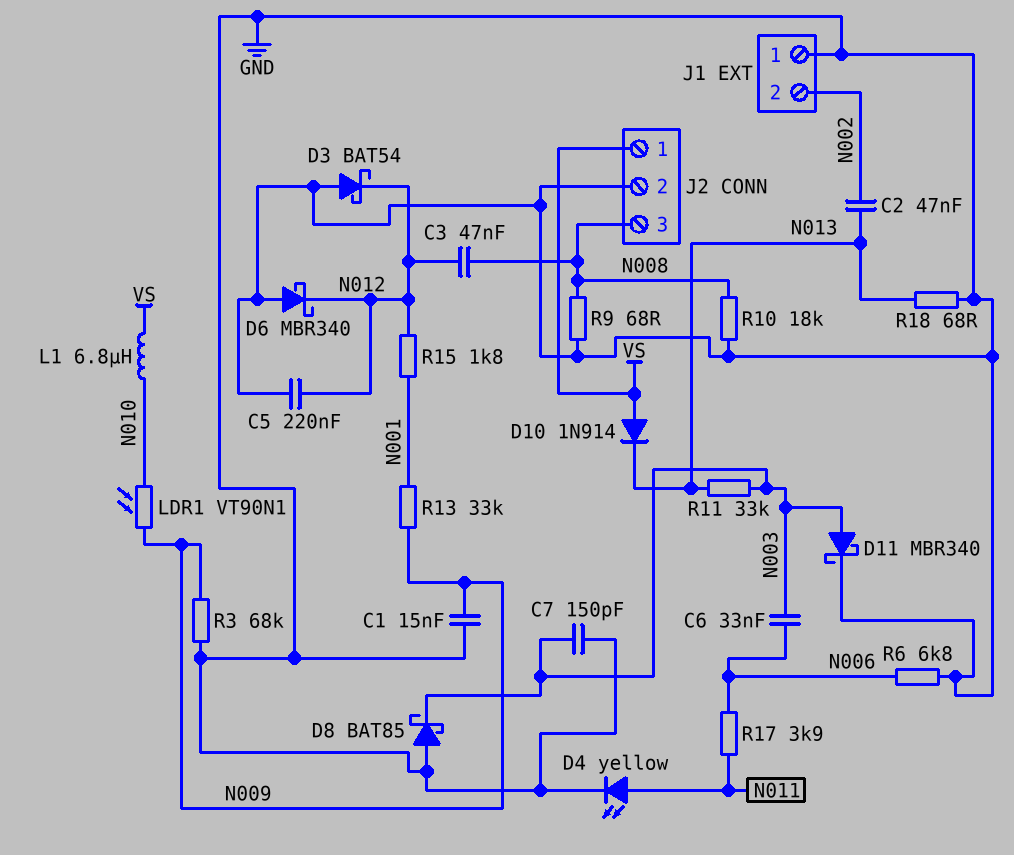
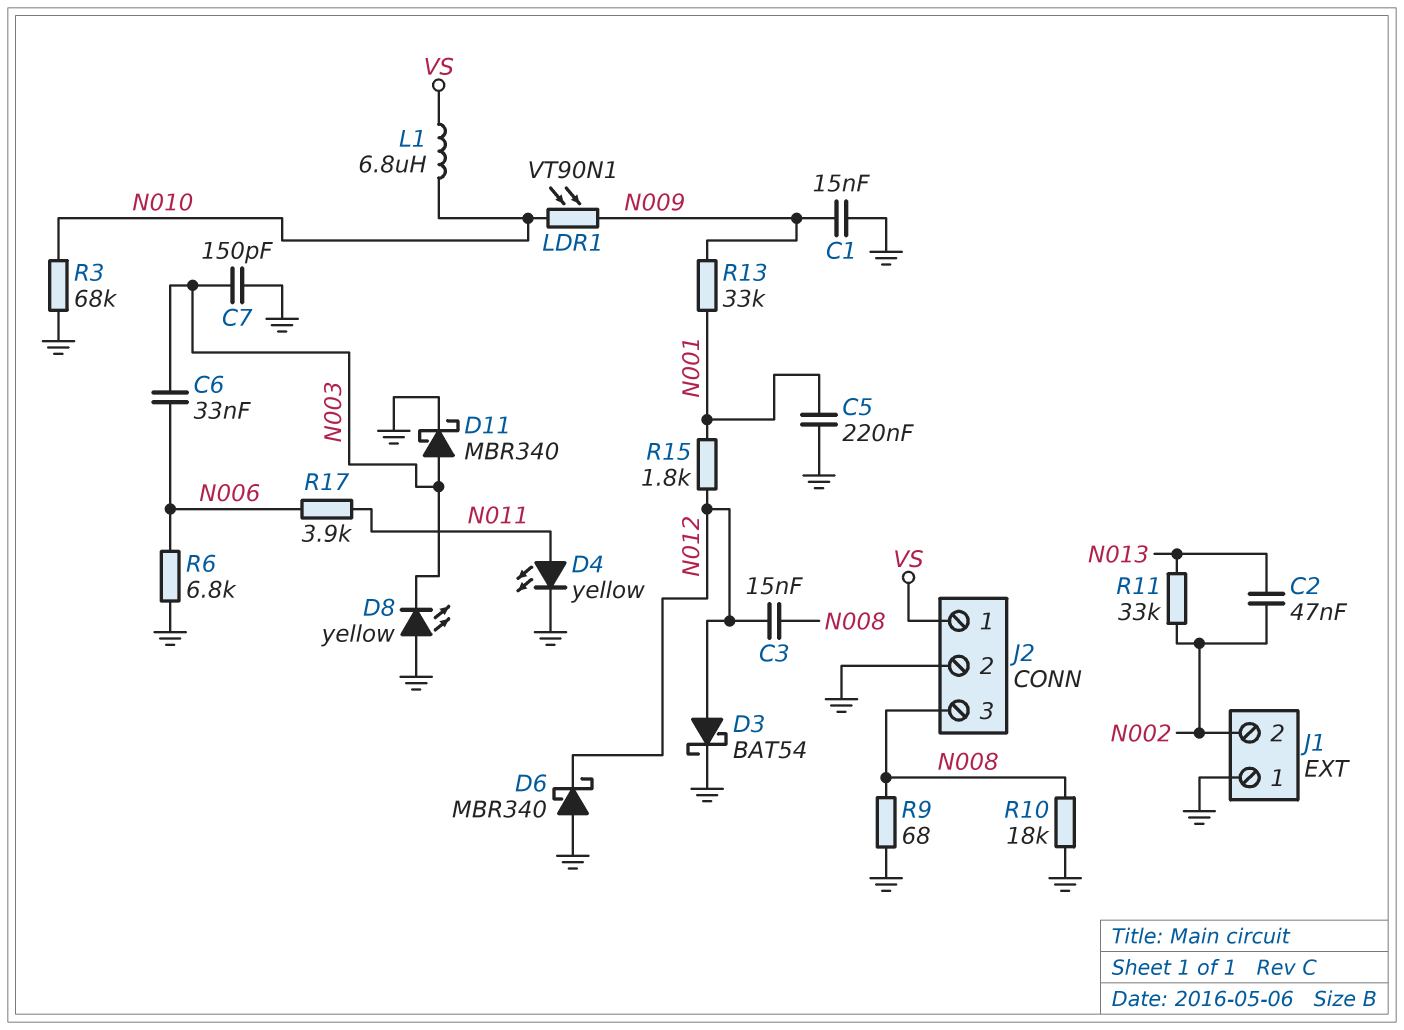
C3: 47nF (N008, N012) -> 15nF (N008, N012)
C5: 220nF (GND, N012) -> 220nF (GND, N001)
D3: schottky BAT54 (A GND, K N012) -> schottky BAT54 (A N012, K GND)
D8: schottky BAT85 (A GND, K N003) -> LED yellow (A GND, K N003)
D10: diode 1N914 (A VS, K N013) -> none
R3: 68k (GND, N009) -> 68k (GND, N010)
R11: 33k (N003, N013) -> 33k (N002, N013)
R18: 68 (GND, N013) -> none

